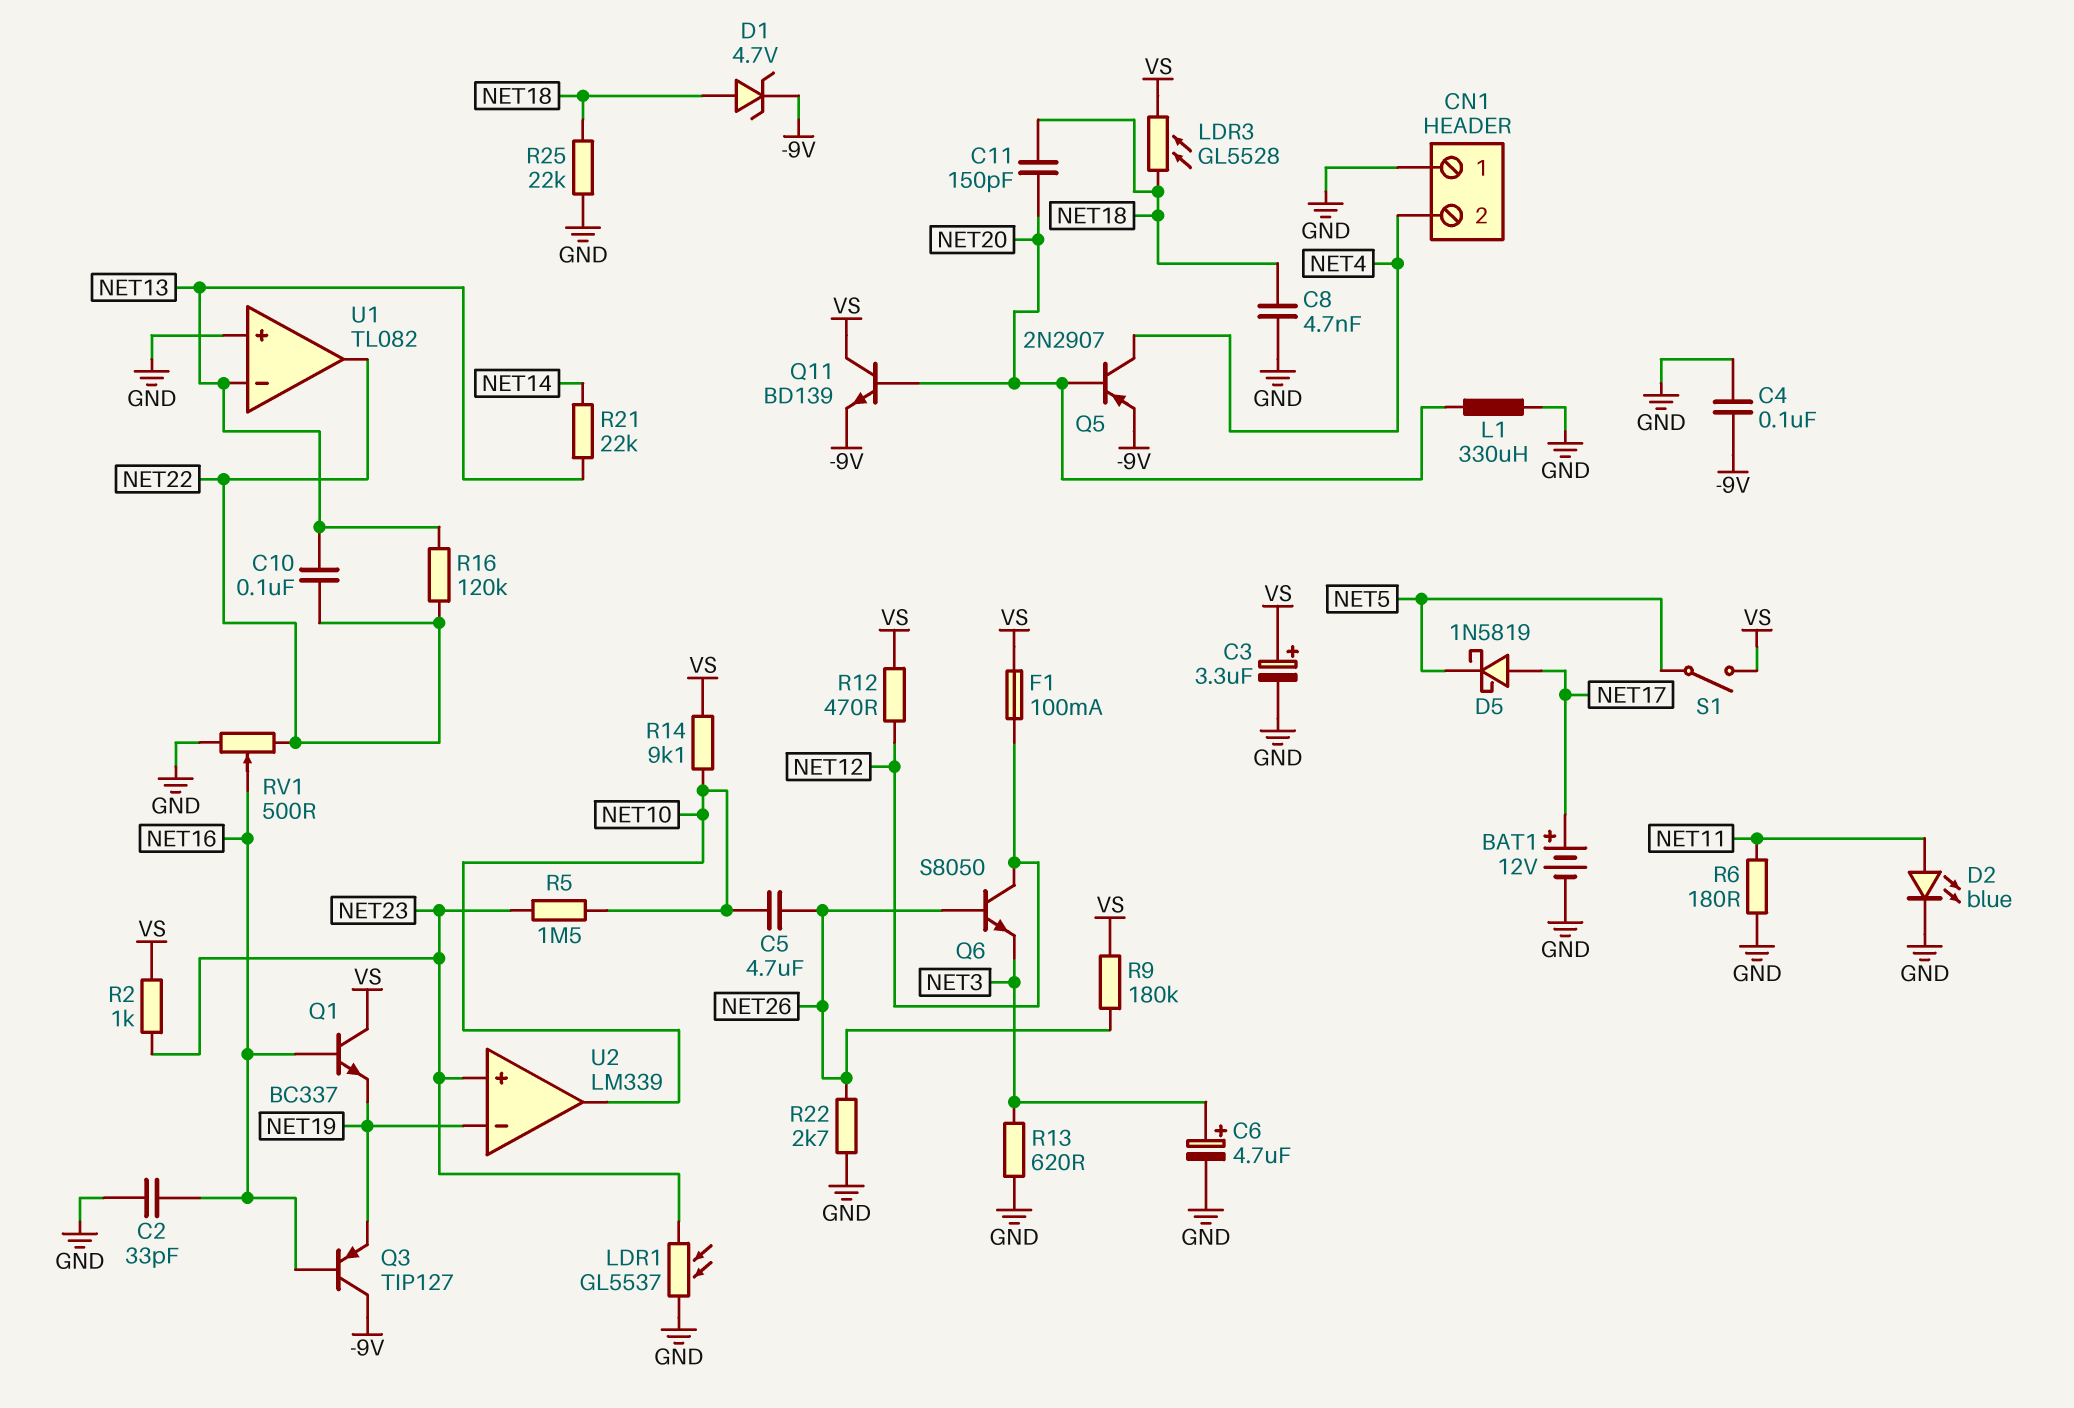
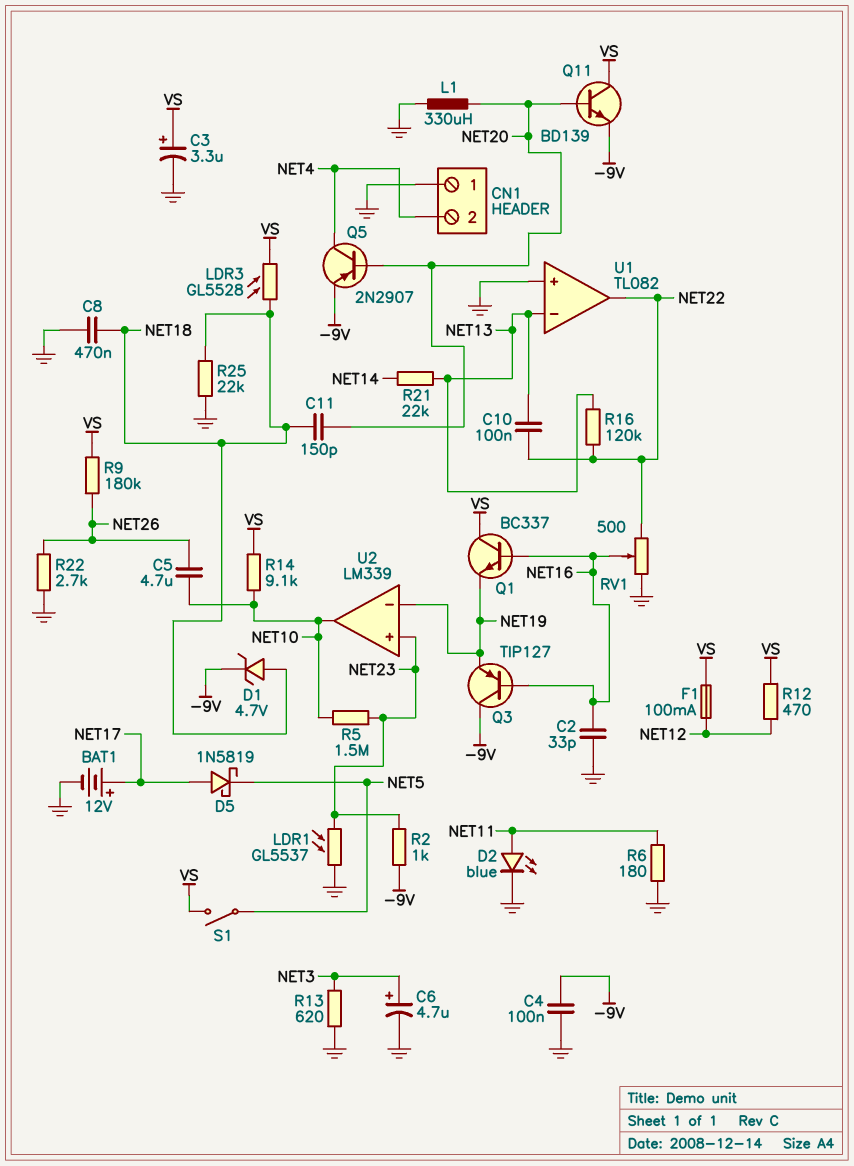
C8: 4.7nF (GND, NET18) -> 470nF (GND, NET18)
Q6: NPN S8050 (B NET26, C NET12, E NET3) -> none
R2: 1k (NET23, VS) -> 1k (-9V, NET23)

